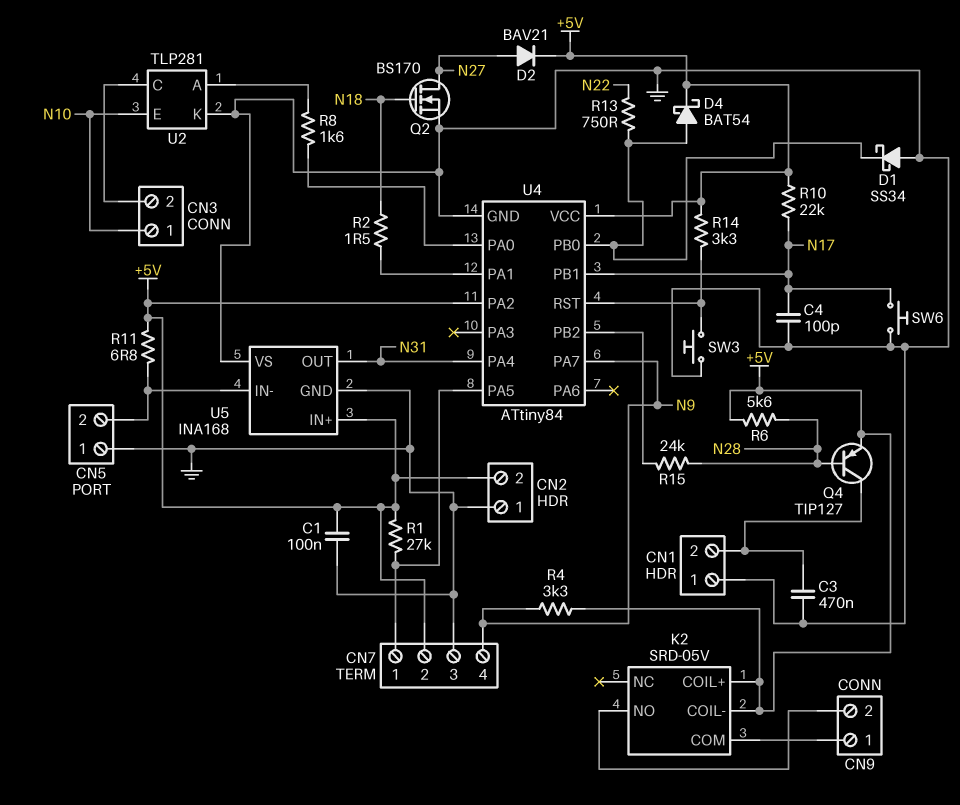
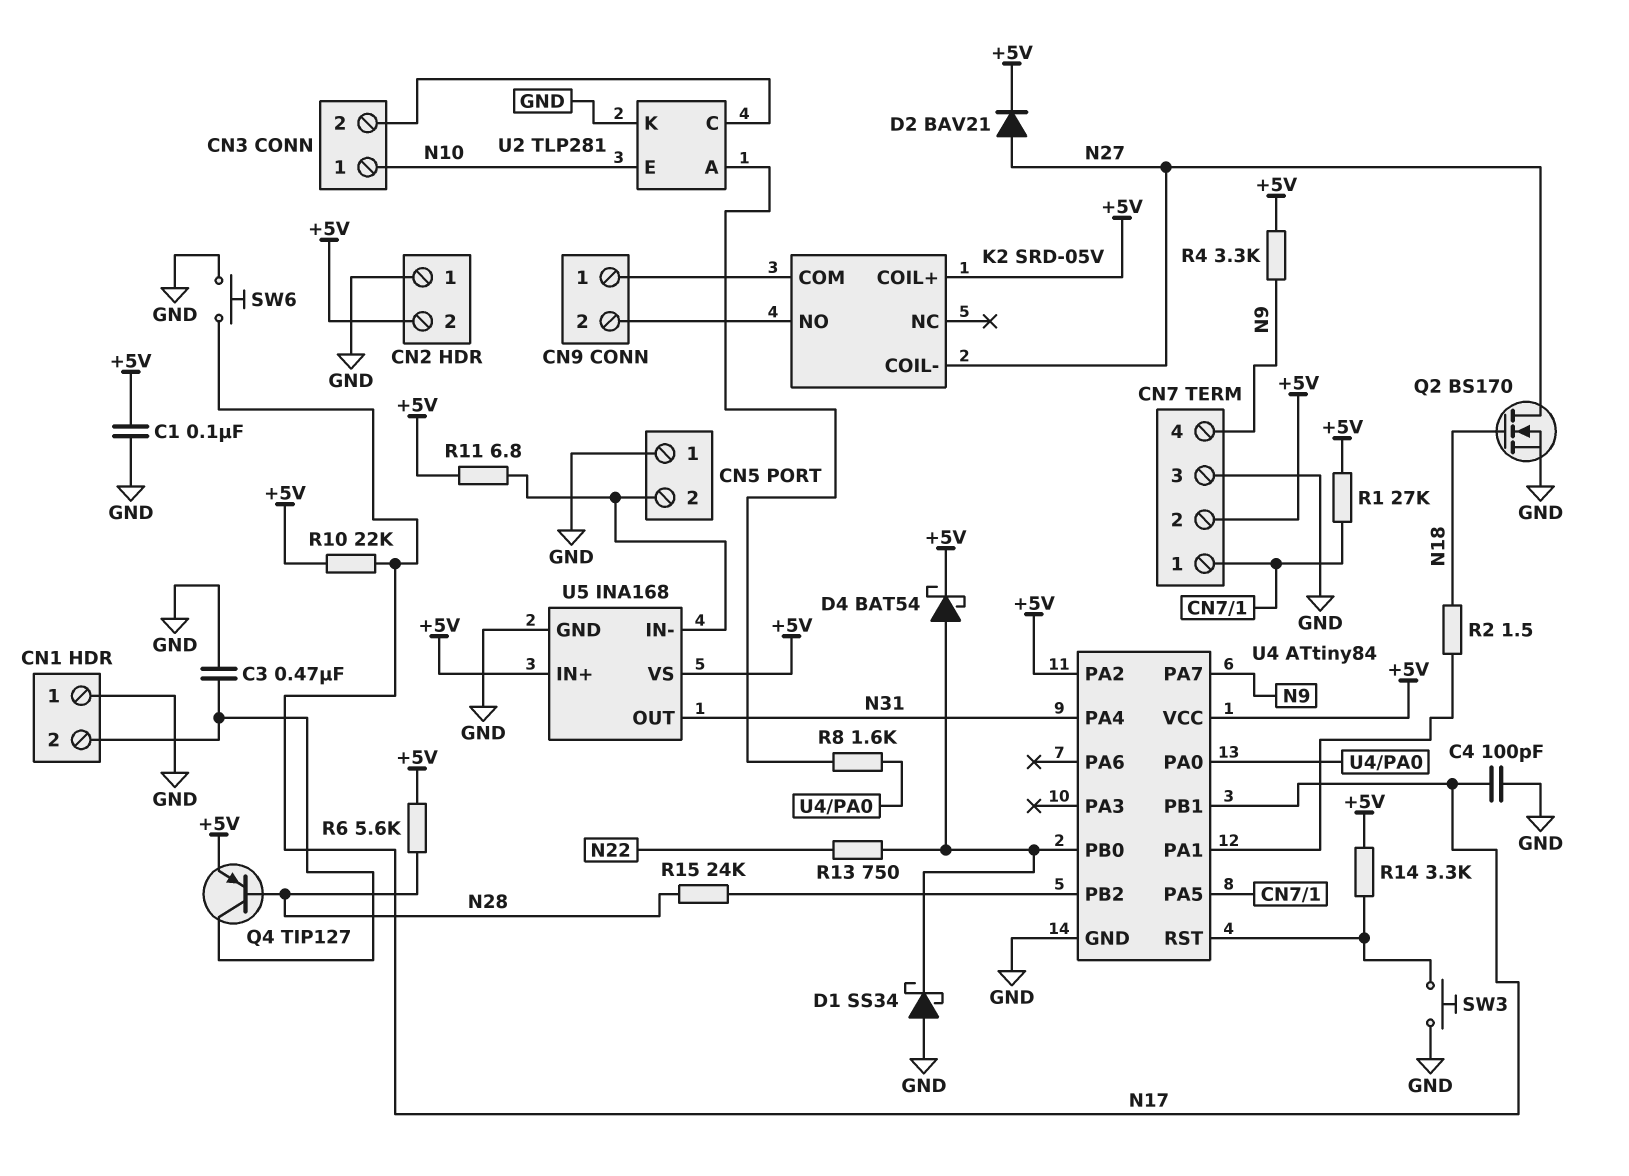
K2 pin COIL-: +5V -> N27
U5 pin VS: GND -> +5V

